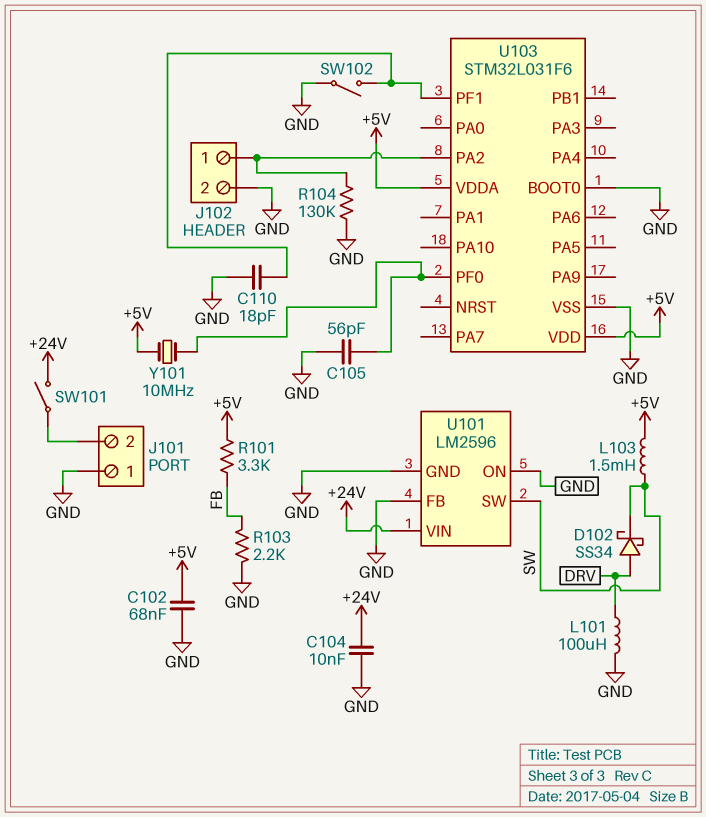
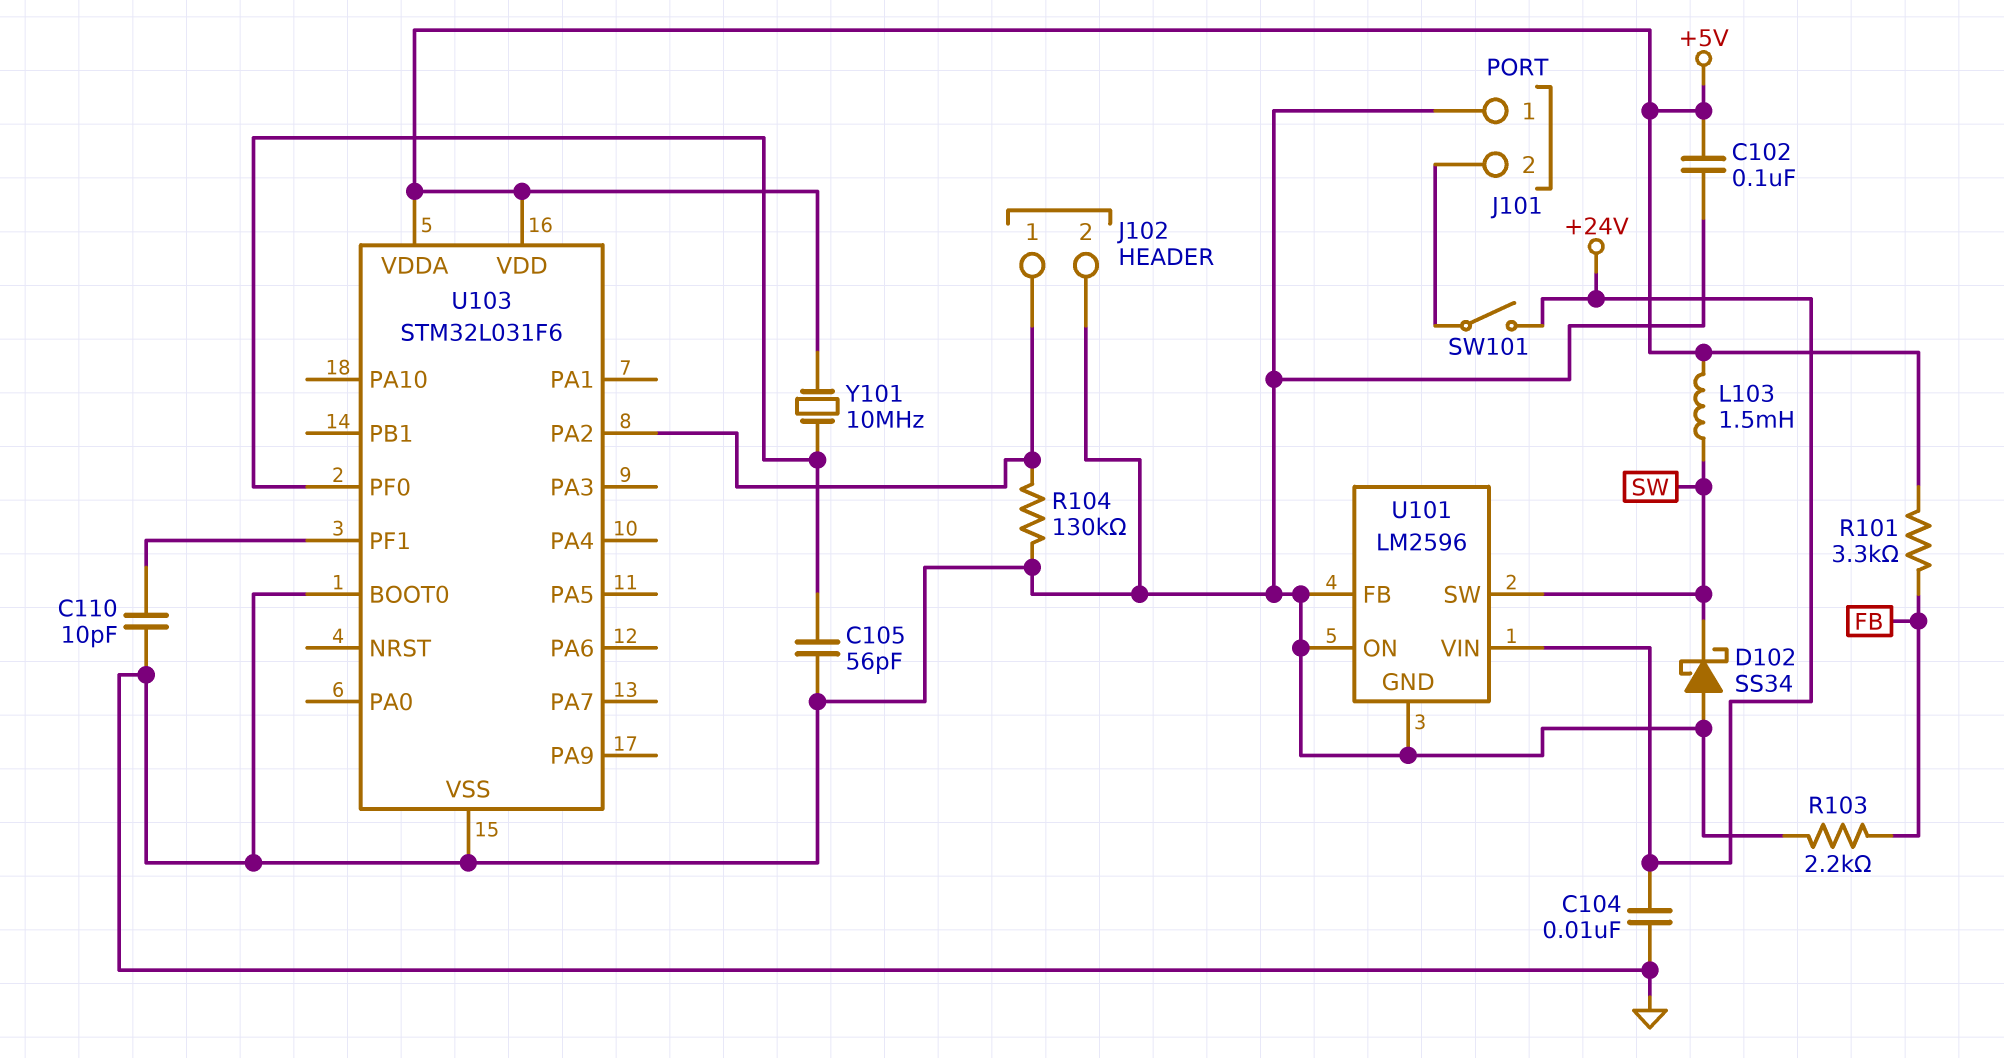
C102: 68nF (+5V, GND) -> 100nF (+5V, GND)
C110: 18pF (GND, U103/PF1) -> 10pF (GND, U103/PF1)
D102: schottky SS34 (A DRV, K SW) -> schottky SS34 (A GND, K SW)
L101: 100uH (DRV, GND) -> none
SW102: switch (GND, U103/PF1) -> none

